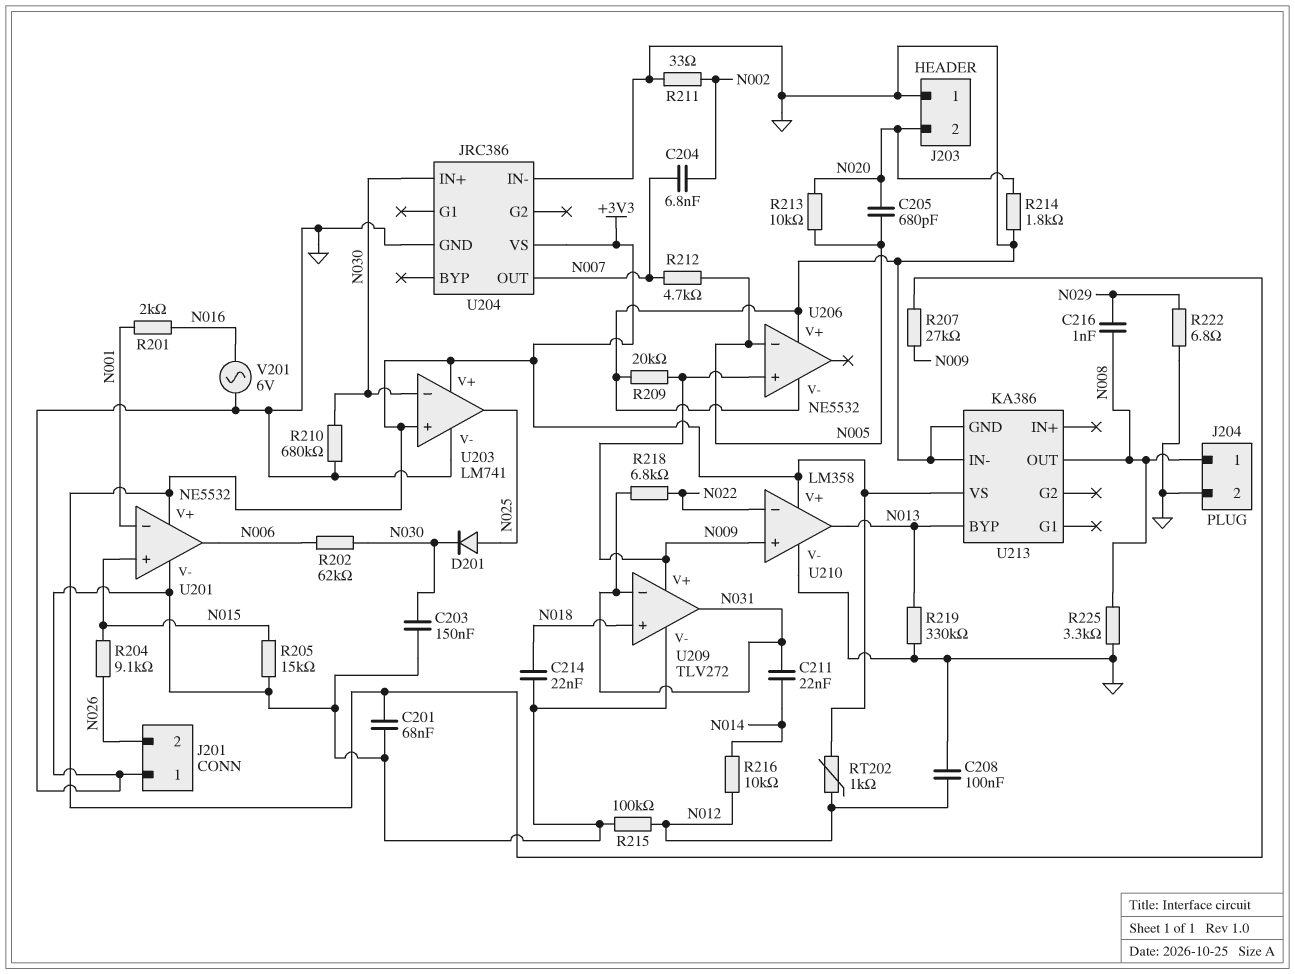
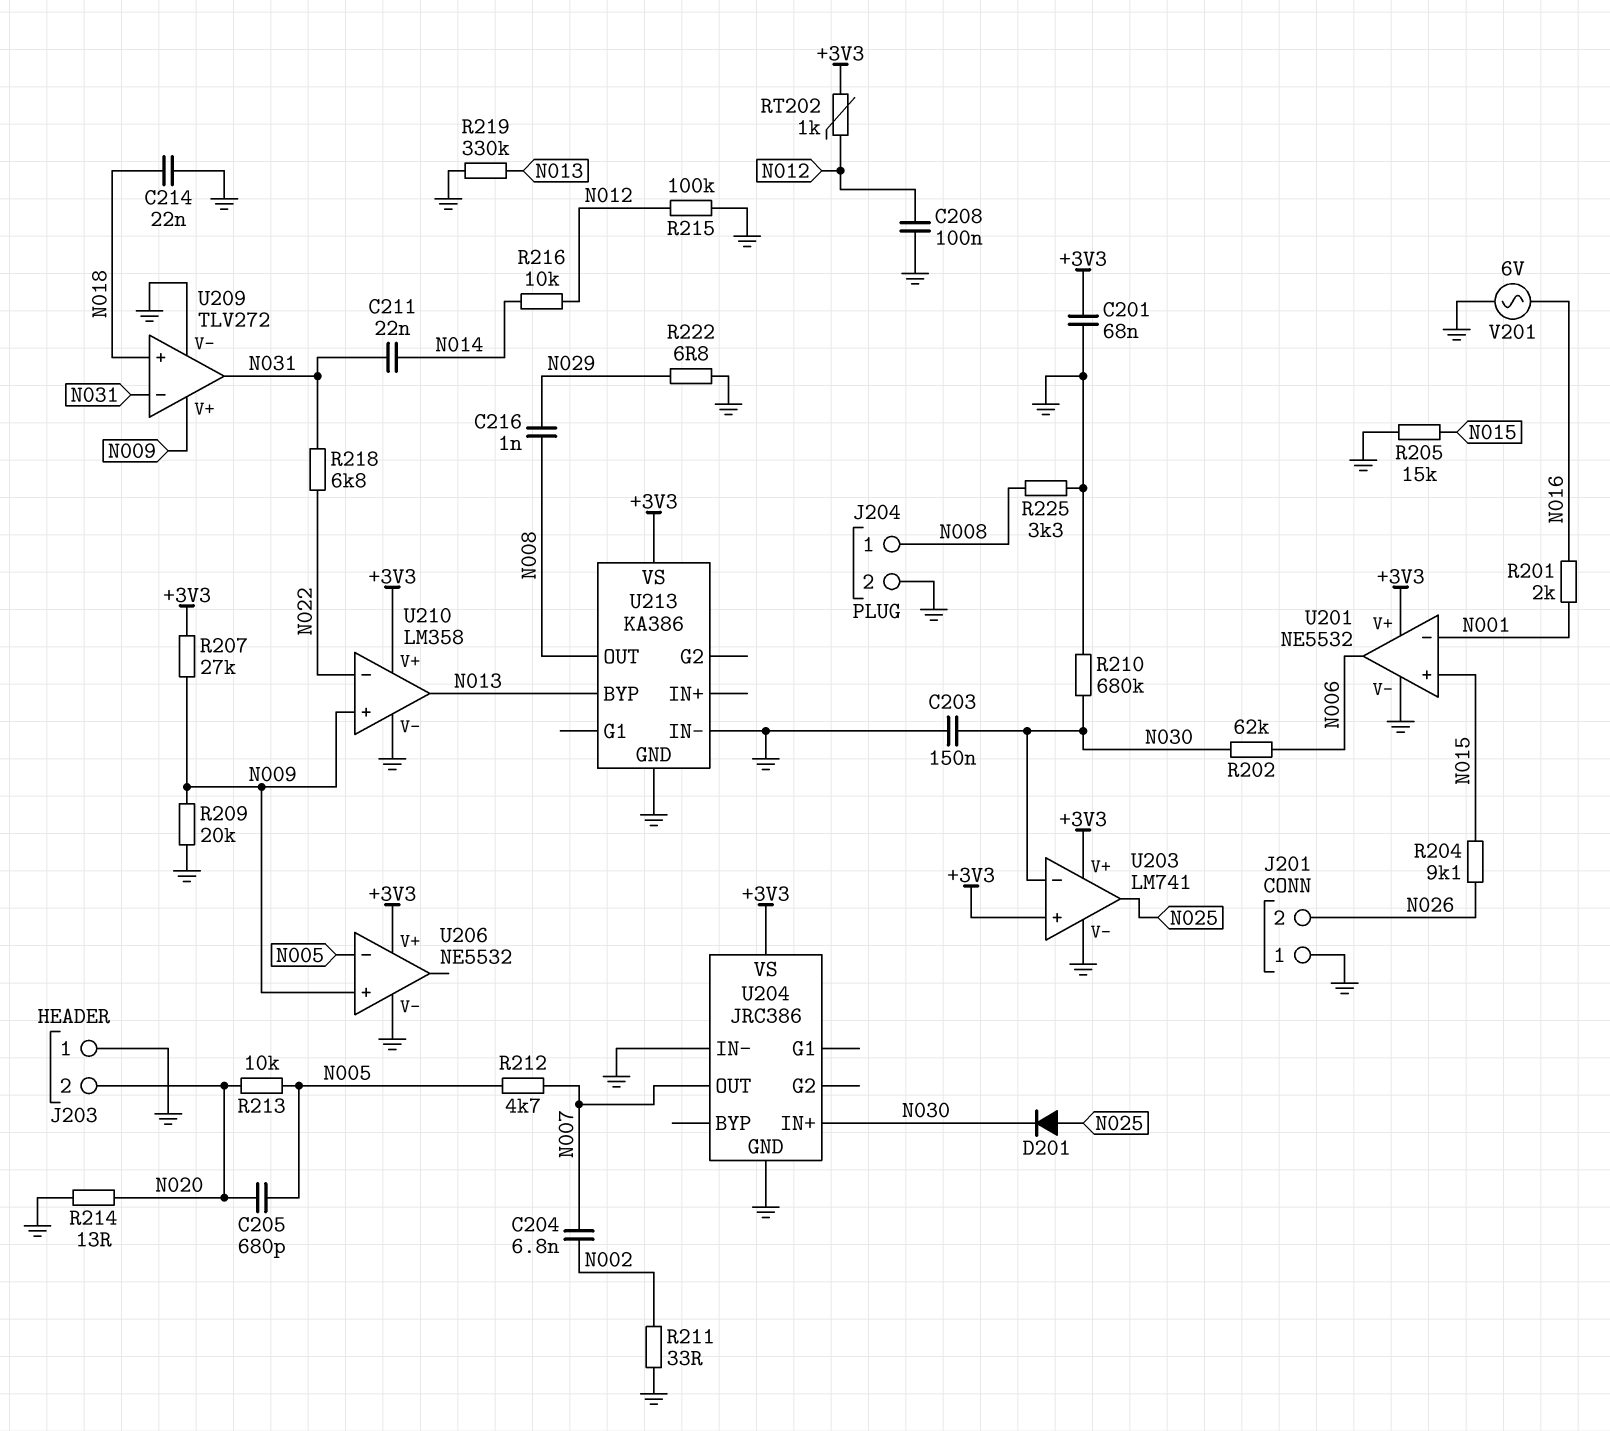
R214: 1.8k (GND, N020) -> 13 (GND, N020)
U206 pin V+: GND -> +3V3

